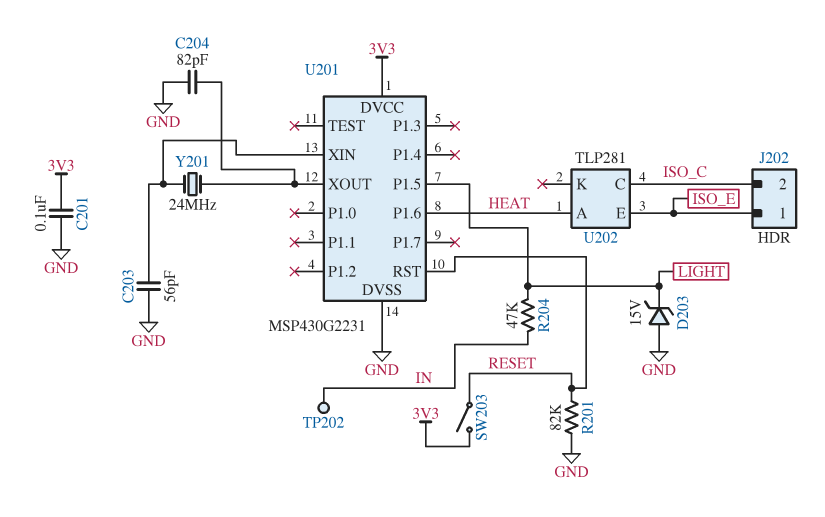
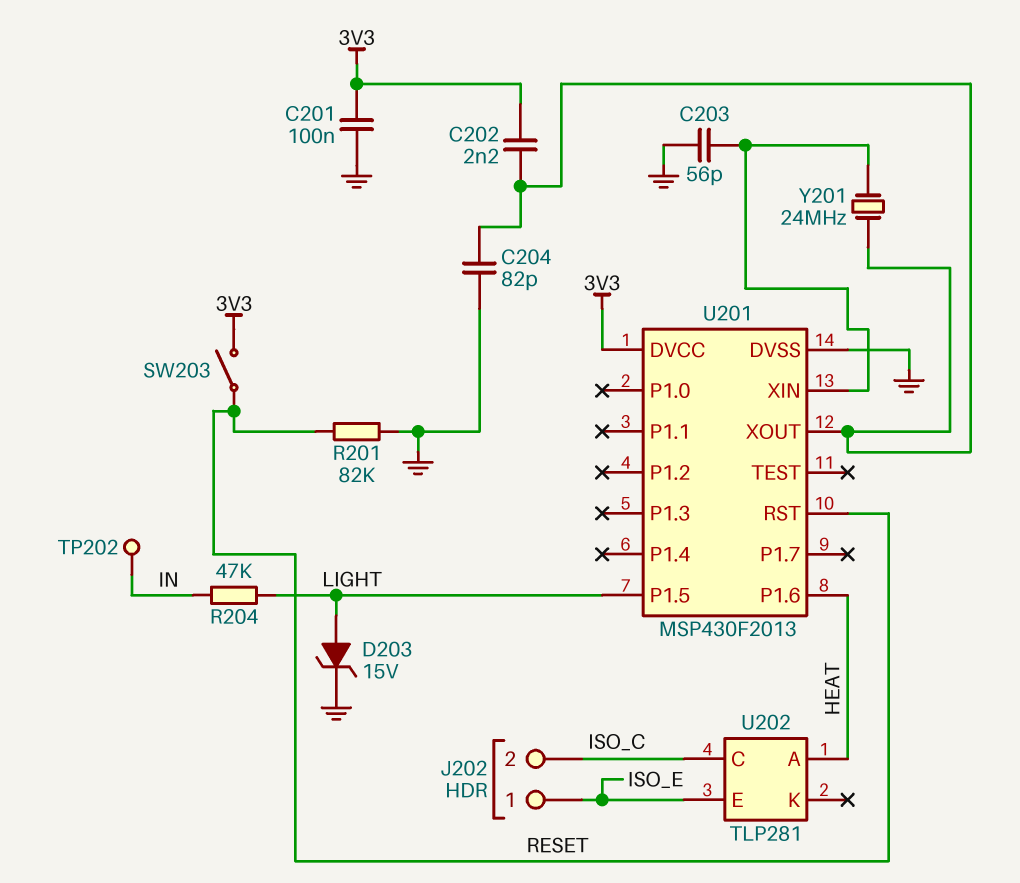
C202: none -> 2.2nF (3V3, U201/XOUT)
D203: zener 15V (A GND, K LIGHT) -> zener 15V (A LIGHT, K GND)
U201: MSP430G2231 -> MSP430F2013

